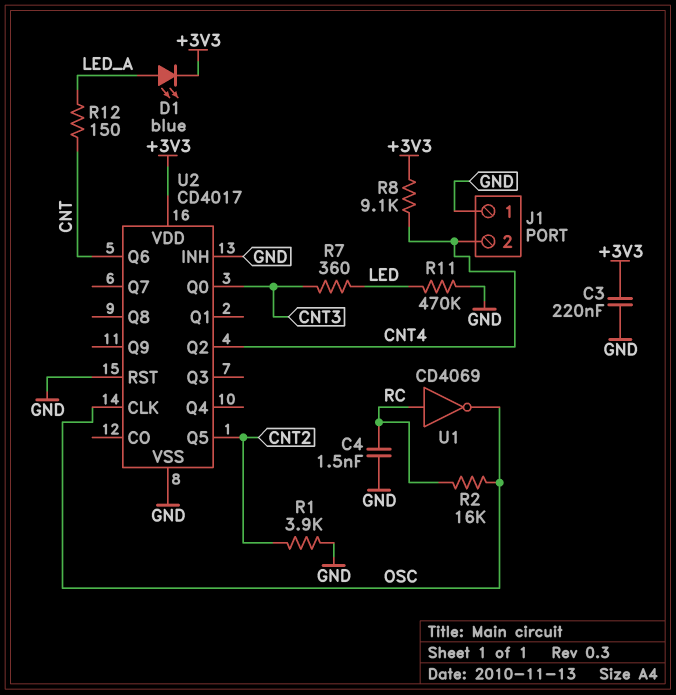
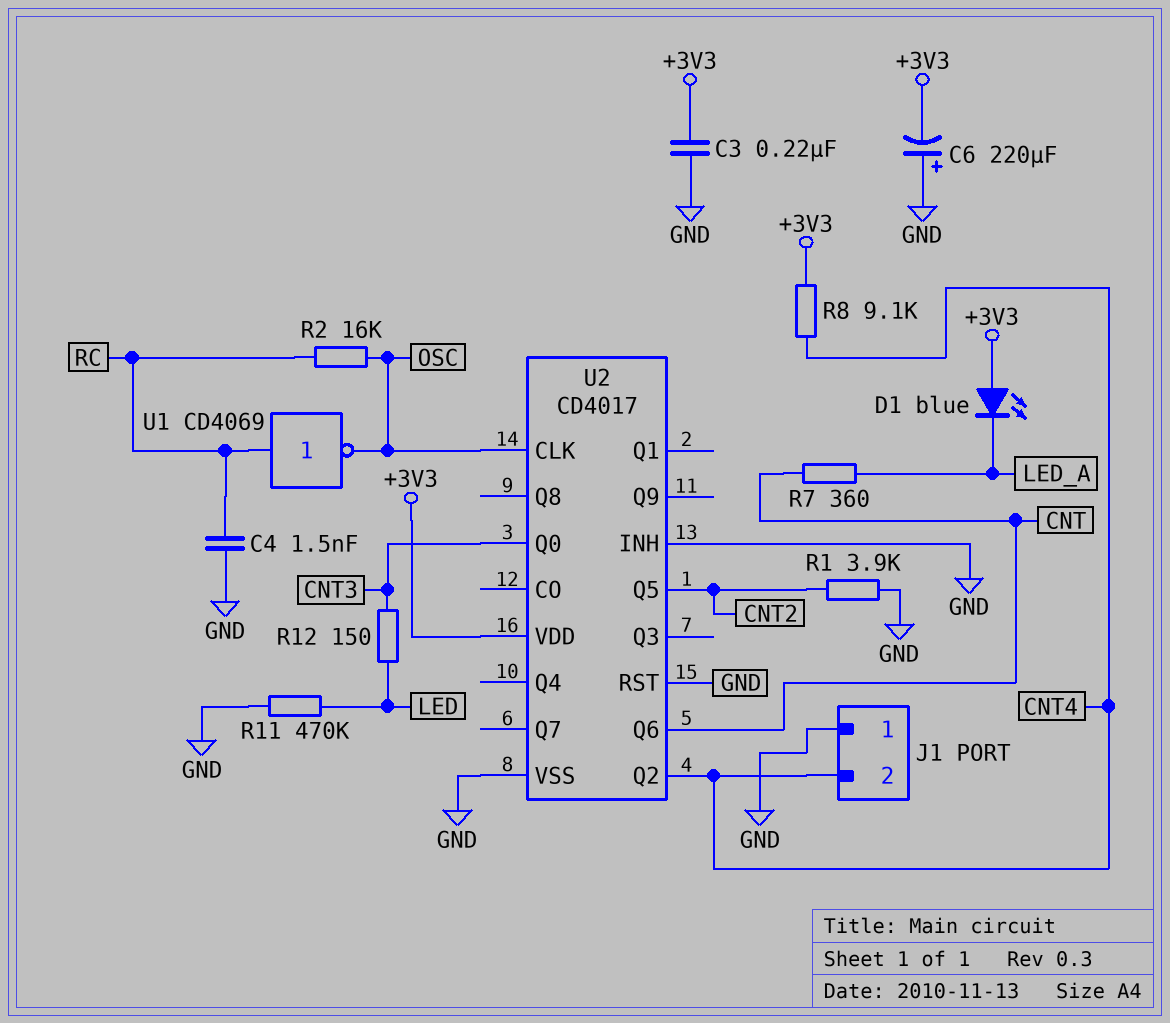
C6: none -> 220uF (plus GND, minus +3V3)
D1: LED blue (A LED_A, K +3V3) -> LED blue (A +3V3, K LED_A)
R7: 360 (CNT3, LED) -> 360 (CNT, LED_A)
R12: 150 (CNT, LED_A) -> 150 (CNT3, LED)

